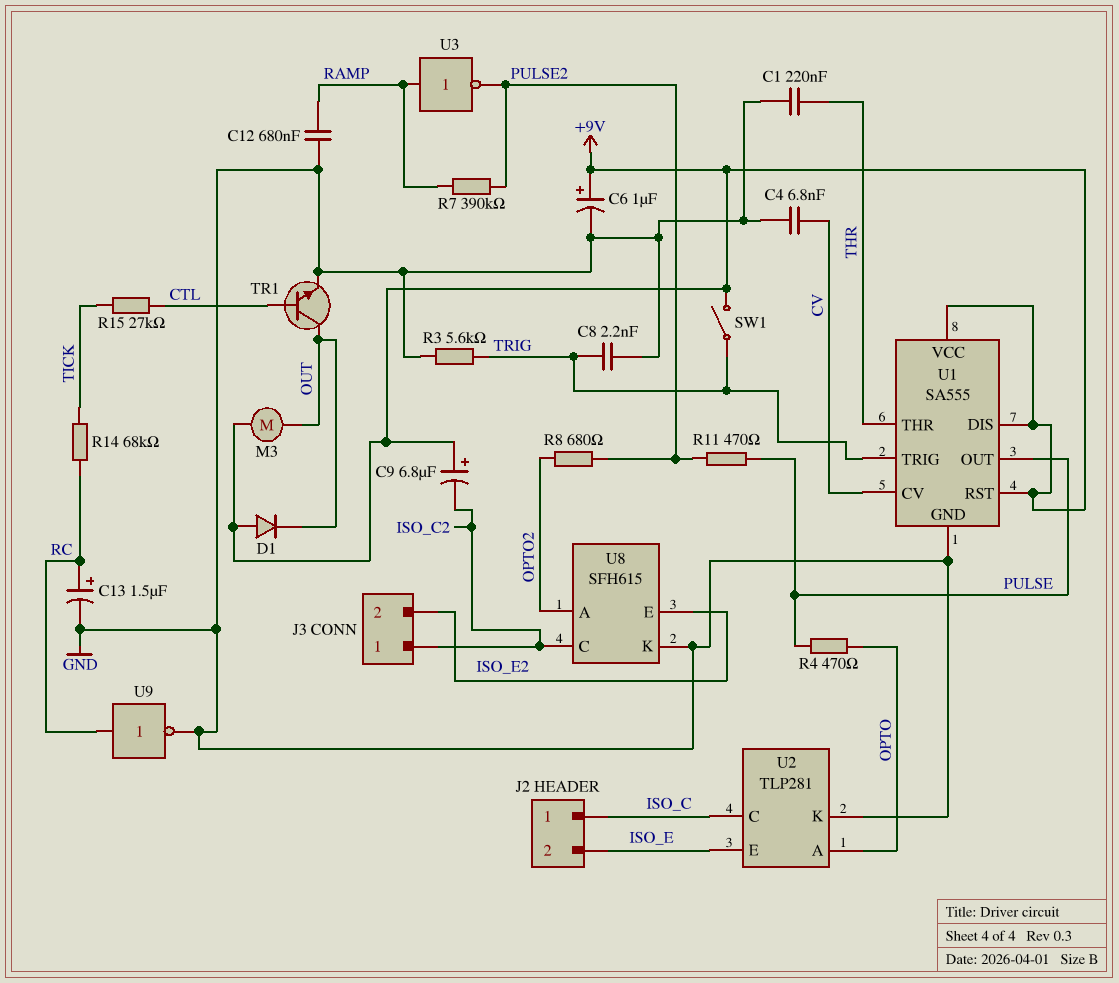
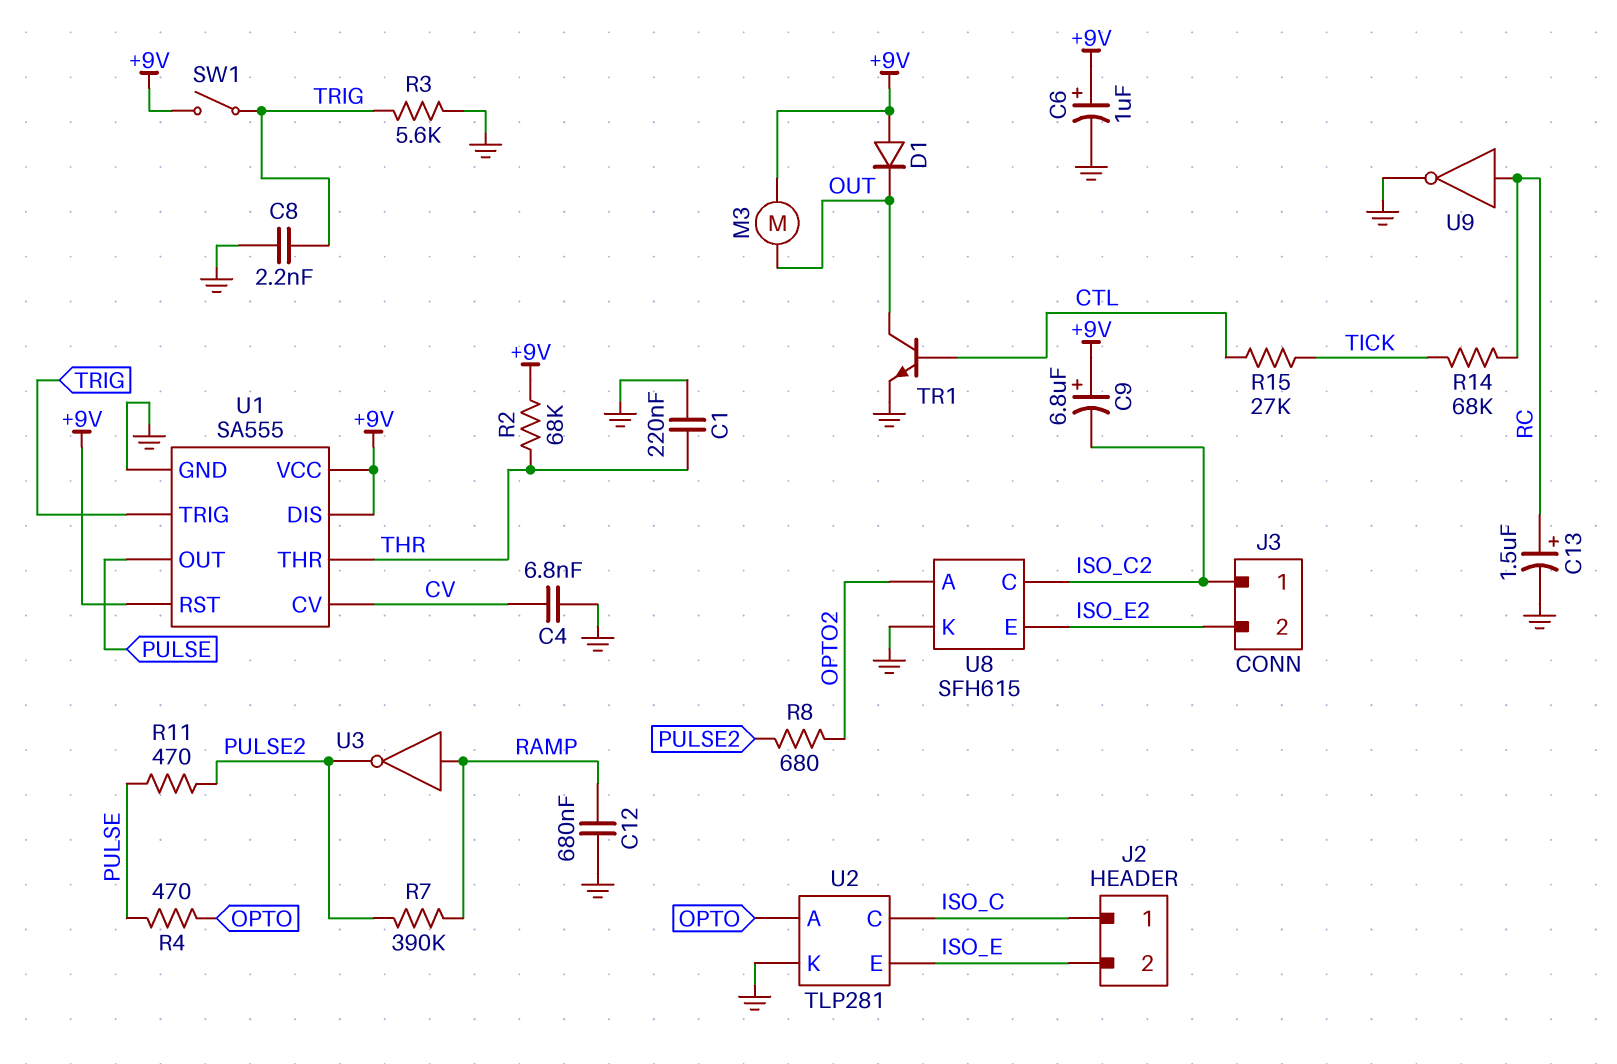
R2: none -> 68k (+9V, THR)

